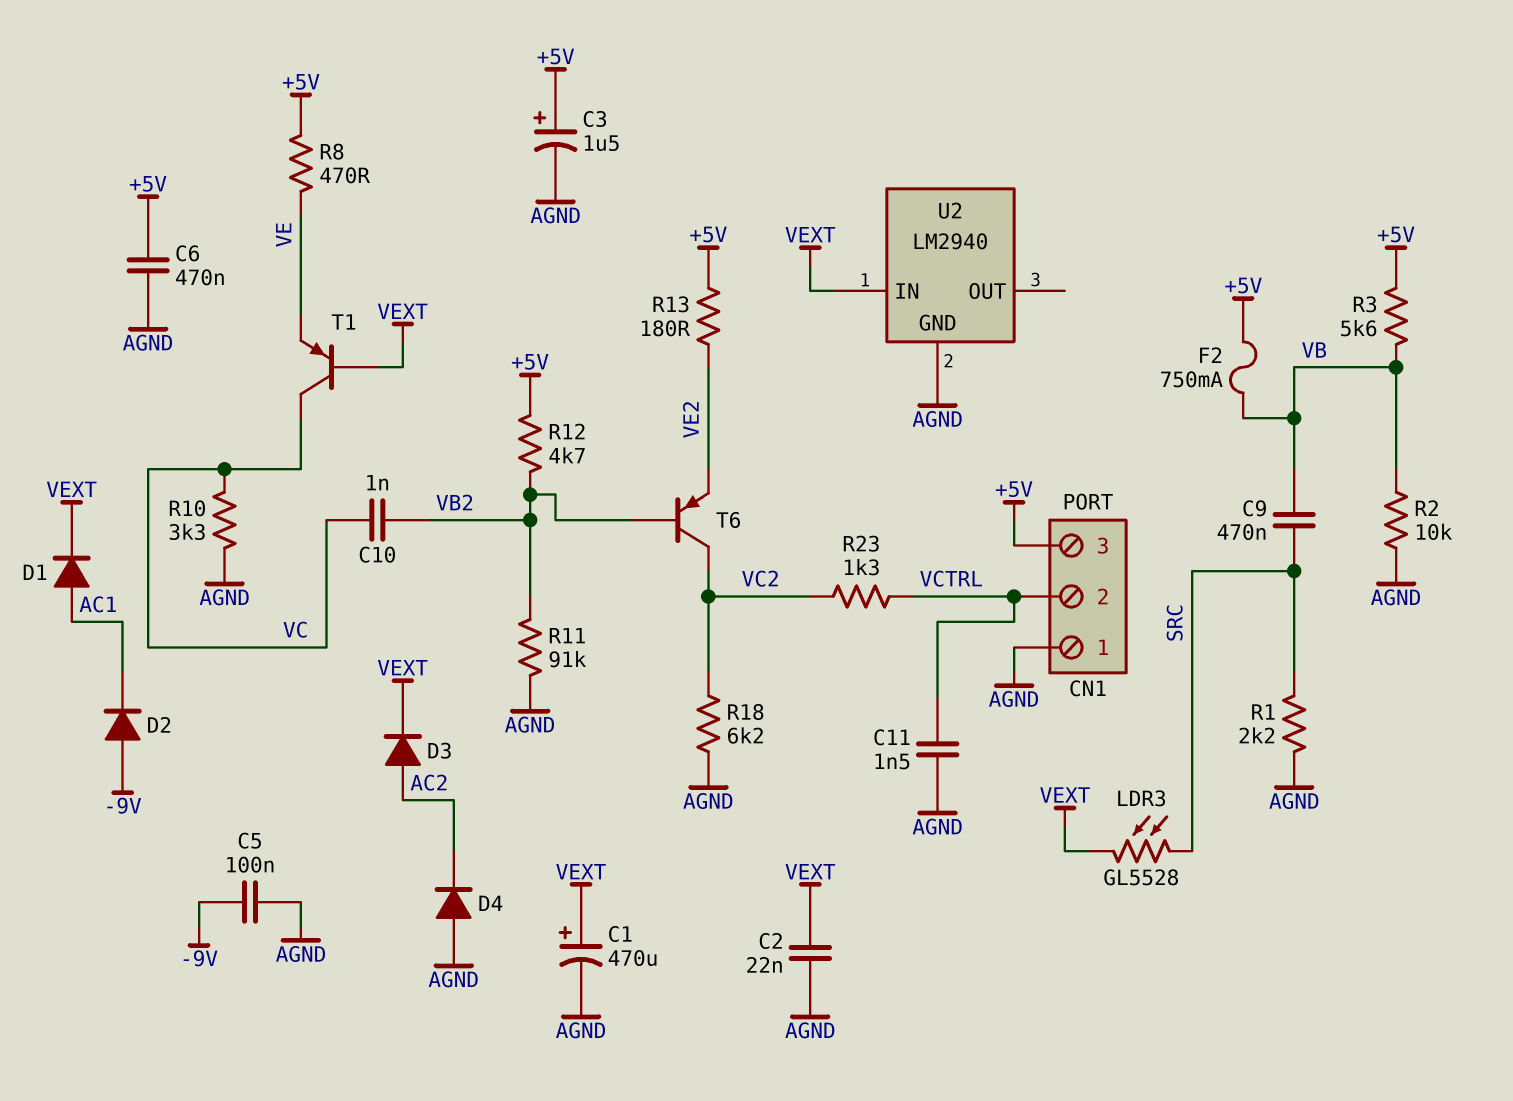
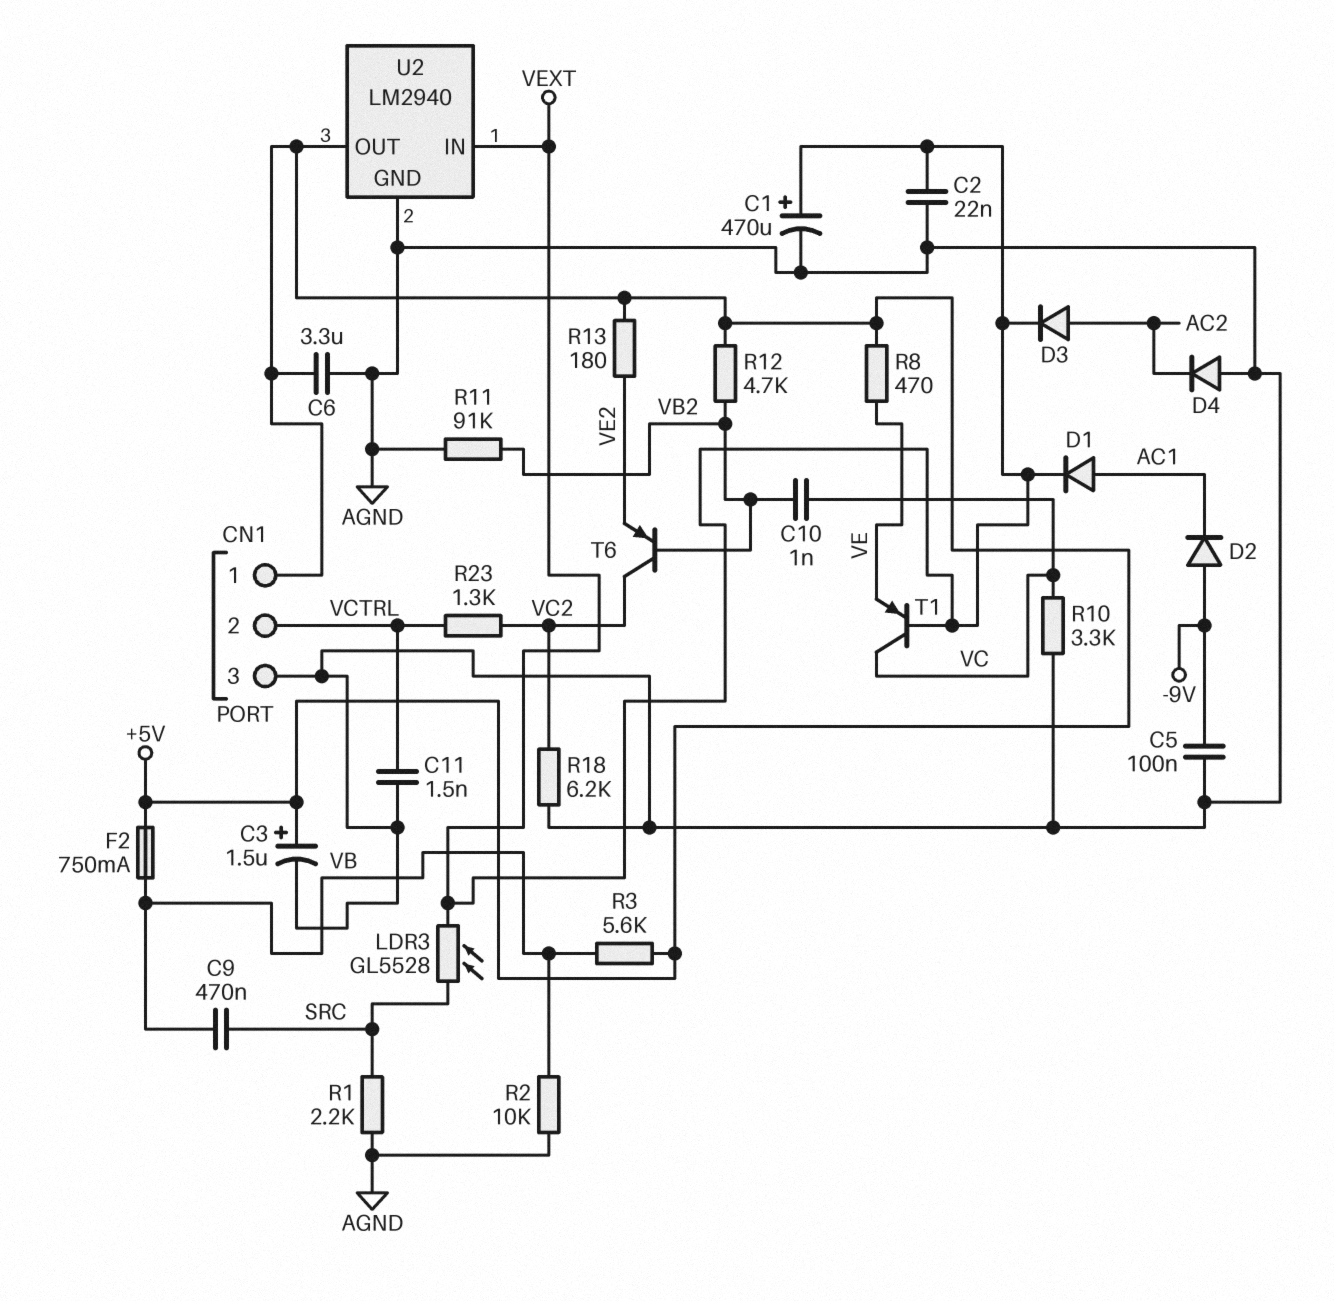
C6: 470nF (+5V, AGND) -> 3.3uF (+5V, AGND)
CN1 pin 1: AGND -> +5V
CN1 pin 3: +5V -> AGND
U2 pin OUT: none -> +5V

